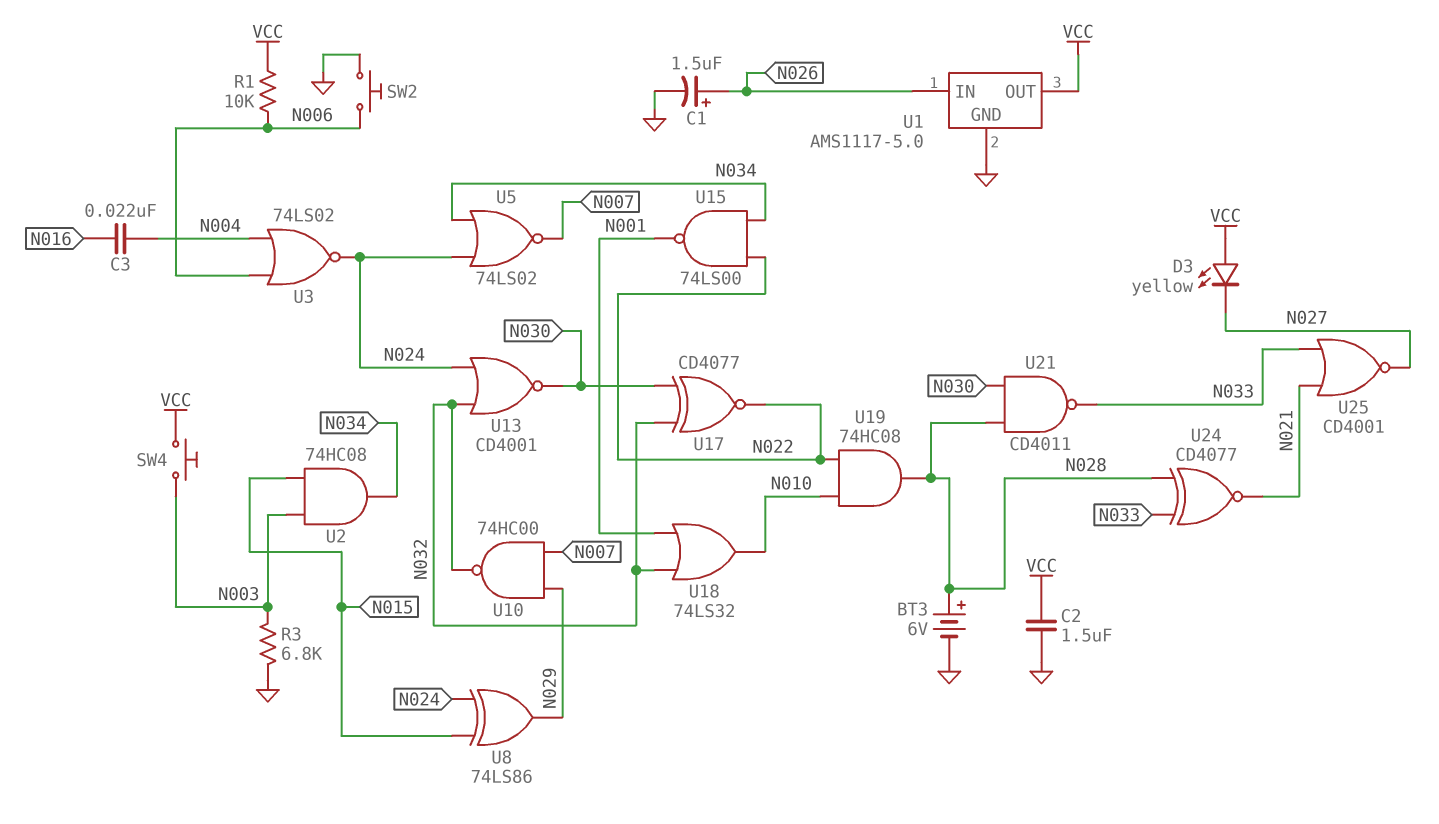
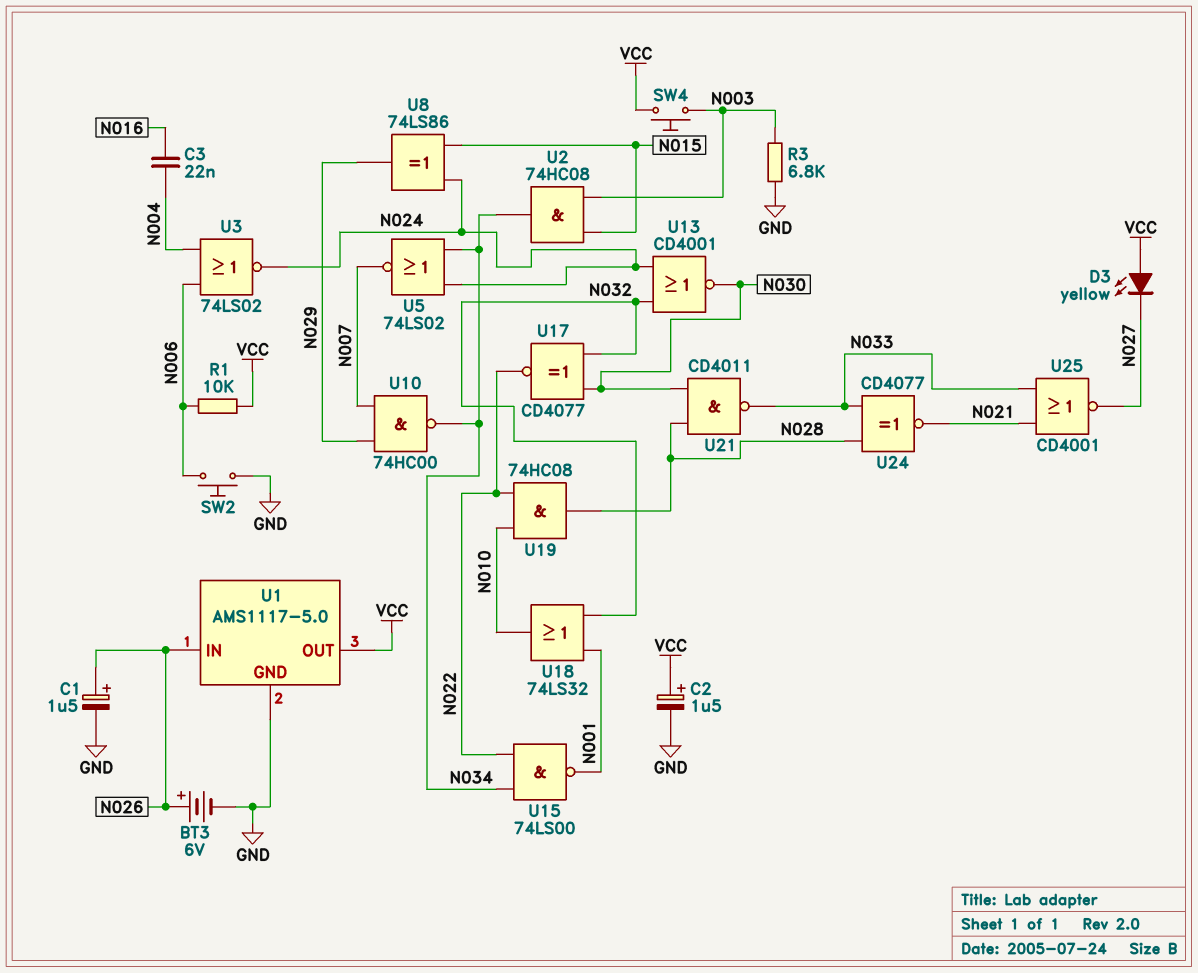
BT3: 6V (plus N028, minus GND) -> 6V (plus N026, minus GND)
C2: 1.5uF (GND, VCC) -> 1.5uF (plus VCC, minus GND)
U10: NAND 74HC00 (in N007, in N029, out N032) -> NAND 74HC00 (in N007, in N029, out N034)

